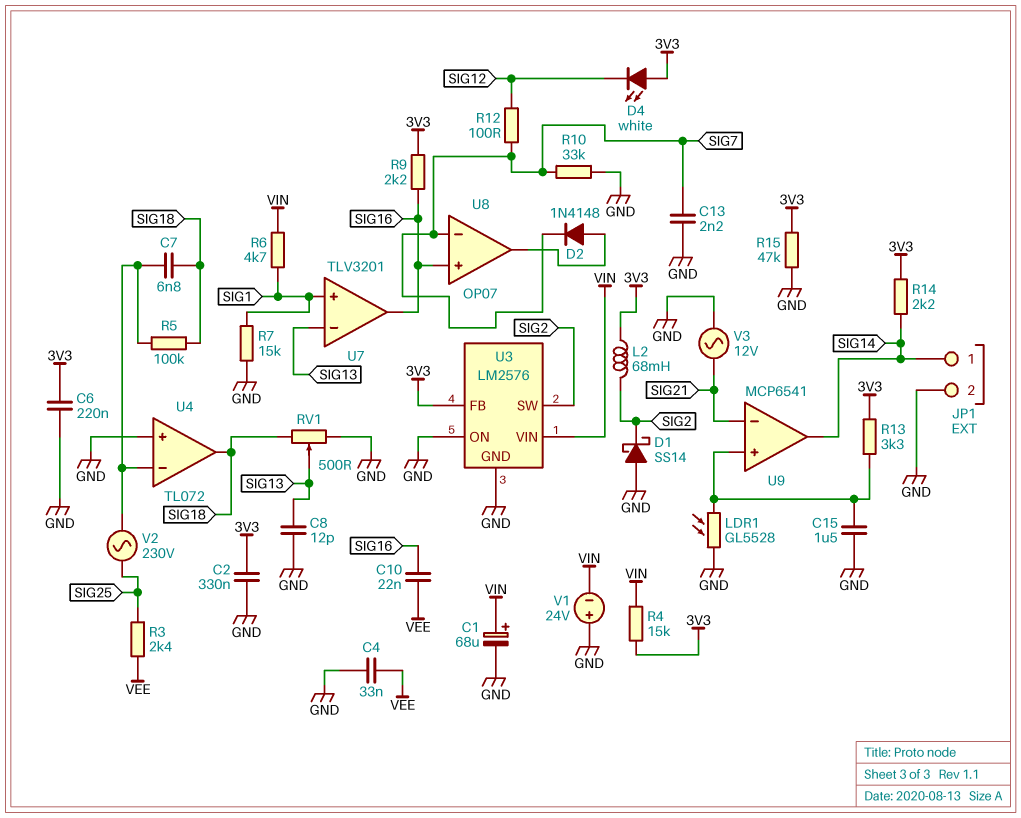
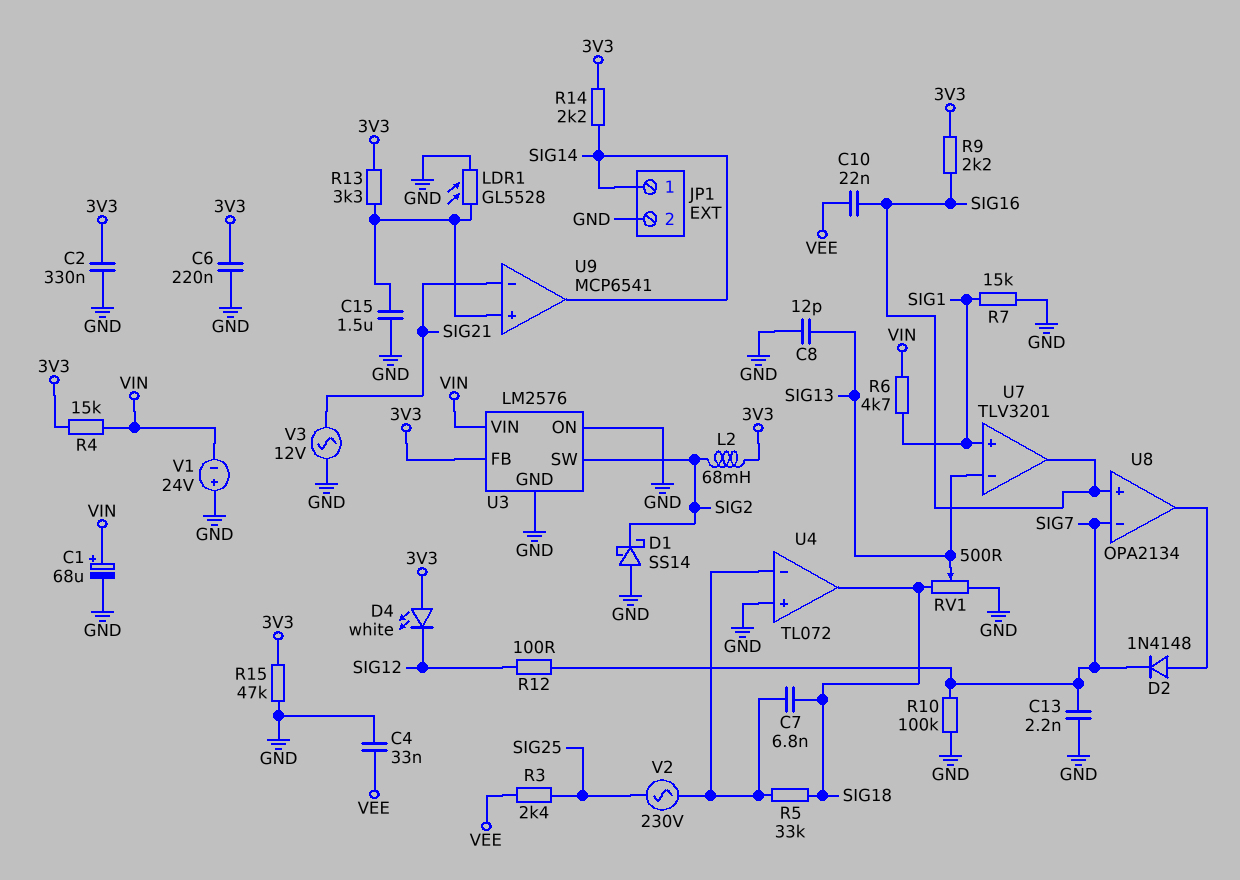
R5: 100k (SIG18, U4/in-) -> 33k (SIG18, U4/in-)
R10: 33k (GND, SIG7) -> 100k (GND, SIG7)
U8: OP07 -> OPA2134

